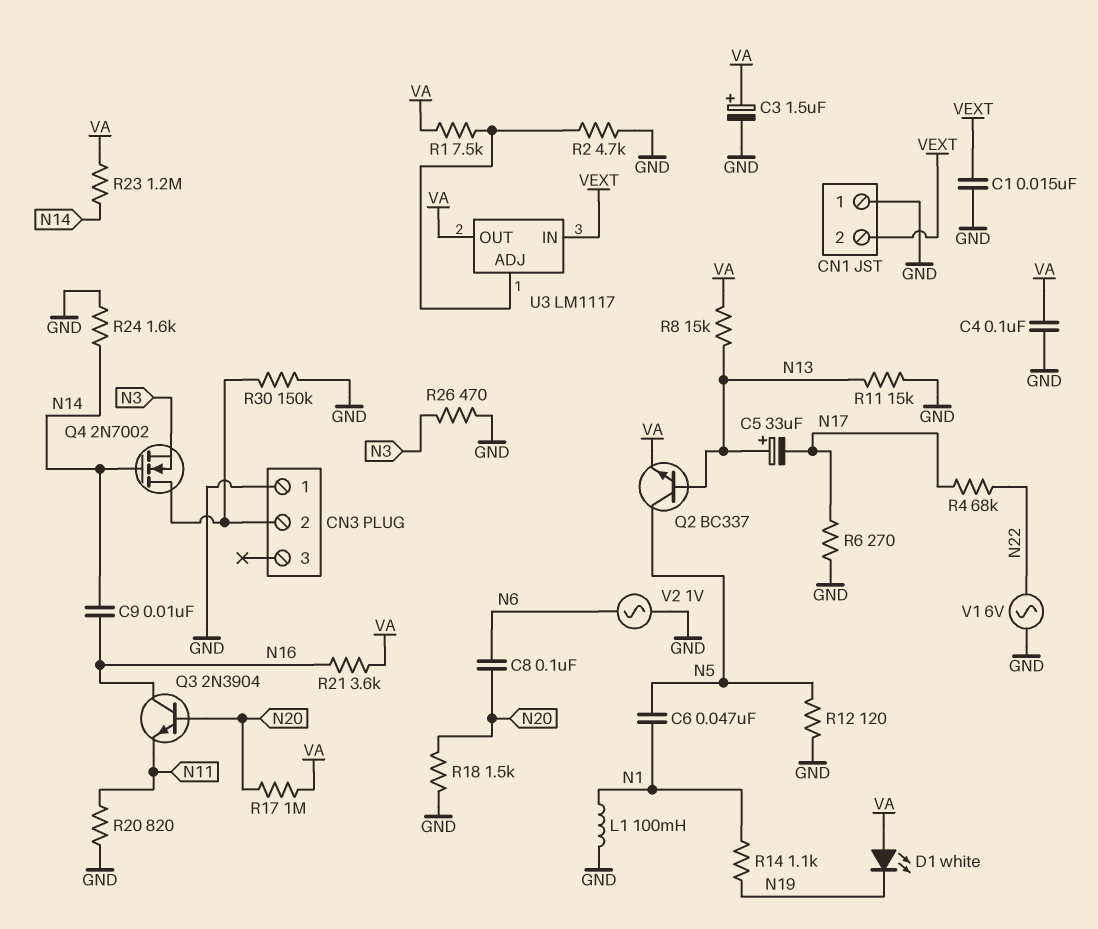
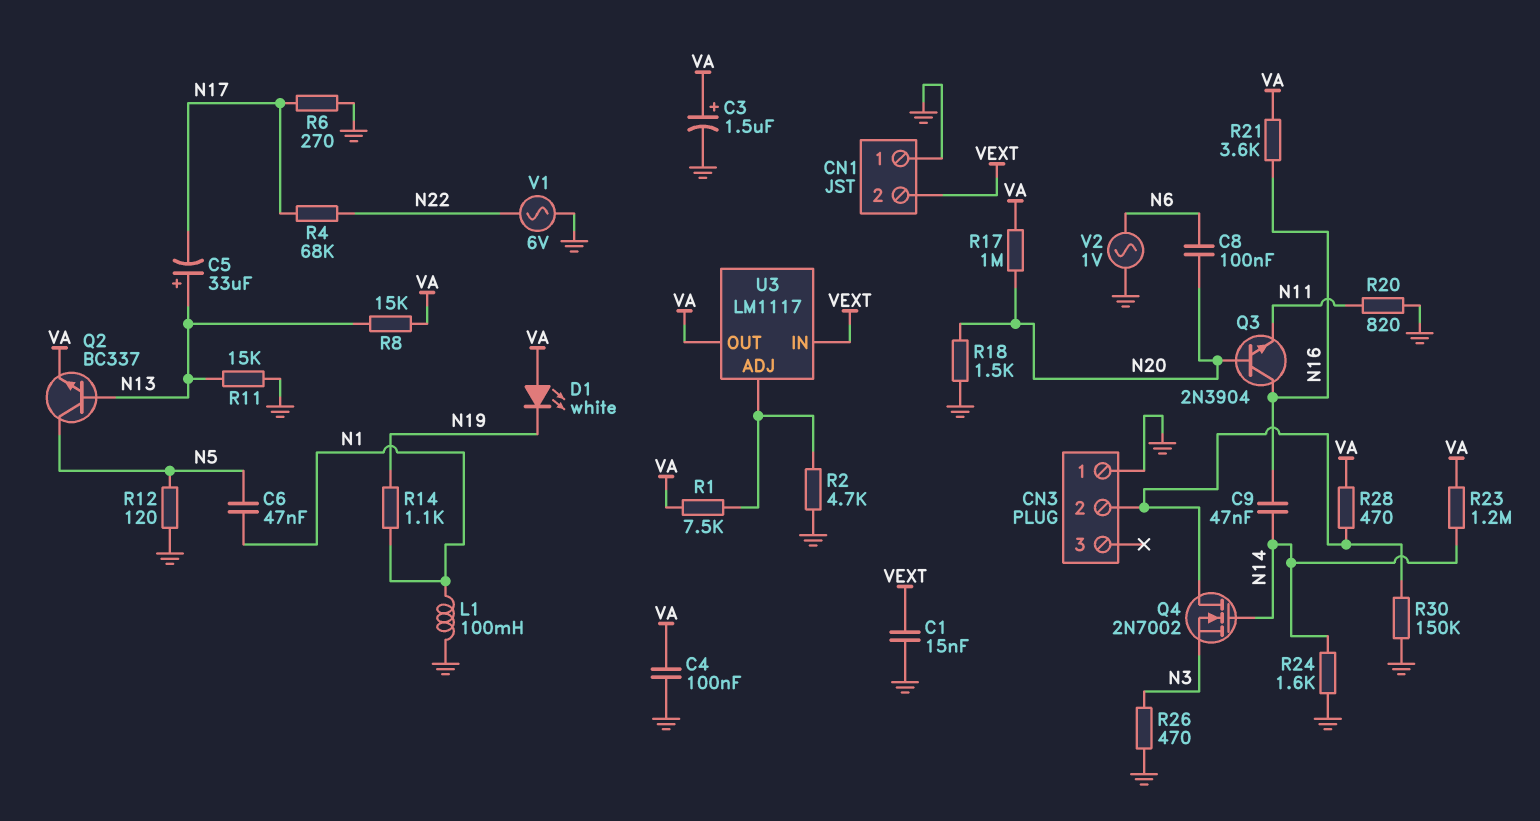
C9: 10nF (N14, N16) -> 47nF (N14, N16)
R28: none -> 470 (CN3/2, VA)

